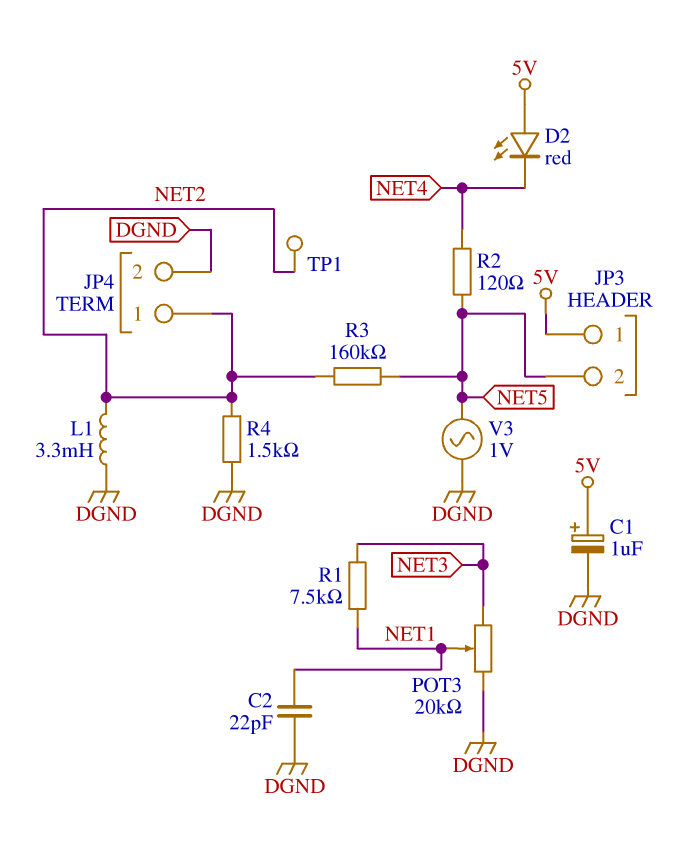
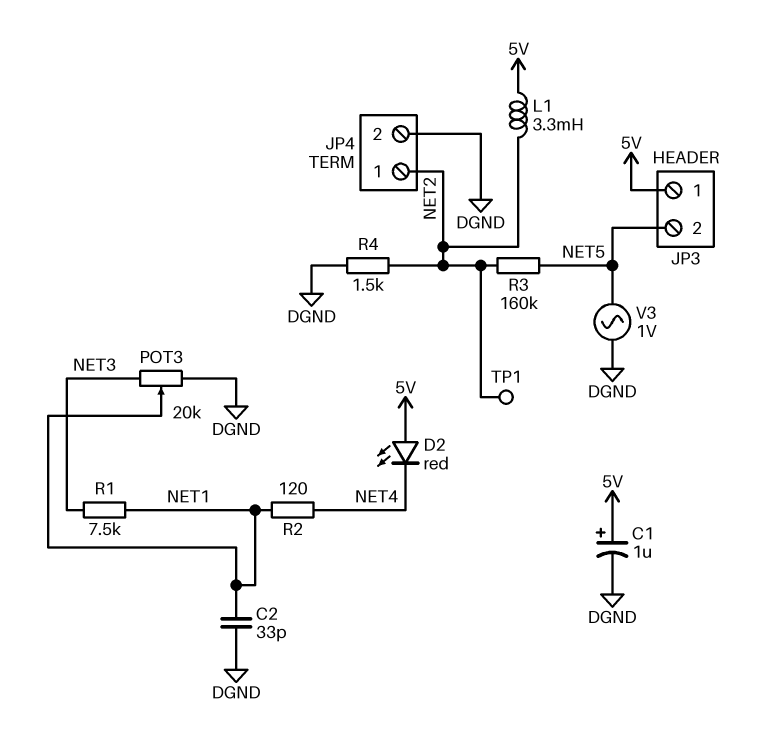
C2: 22pF (DGND, NET1) -> 33pF (DGND, NET1)
L1: 3.3mH (DGND, NET2) -> 3.3mH (5V, NET2)
R2: 120 (NET4, NET5) -> 120 (NET1, NET4)

